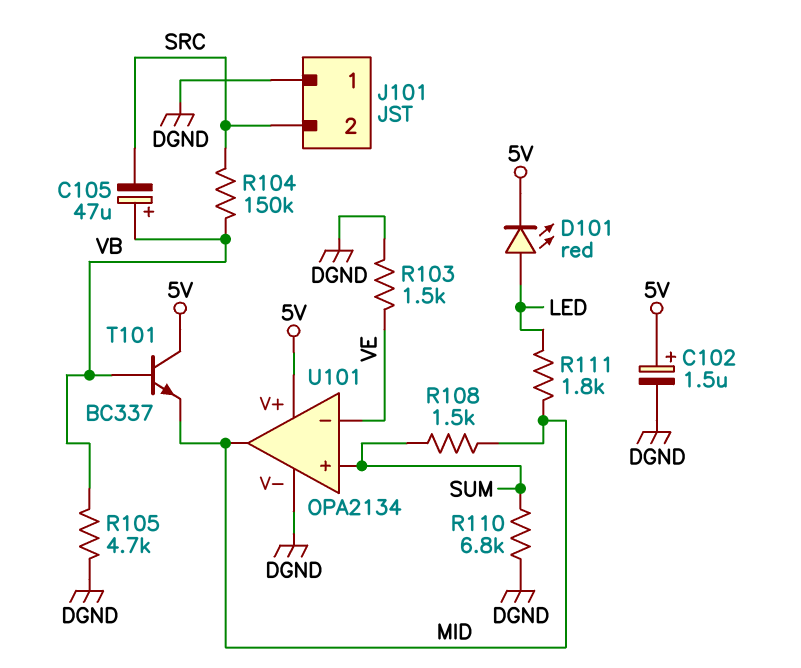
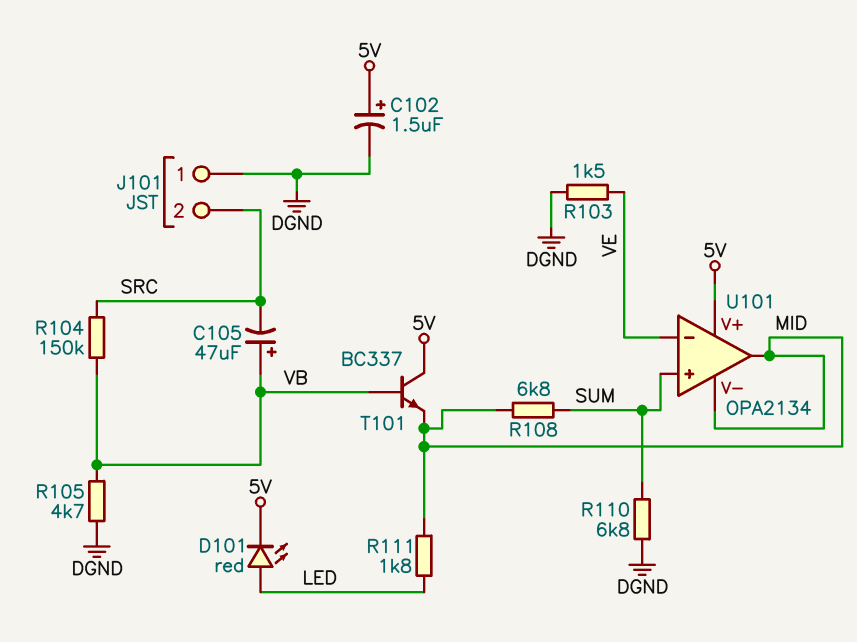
R108: 1.5k (MID, SUM) -> 6.8k (MID, SUM)
U101 pin V-: DGND -> MID

